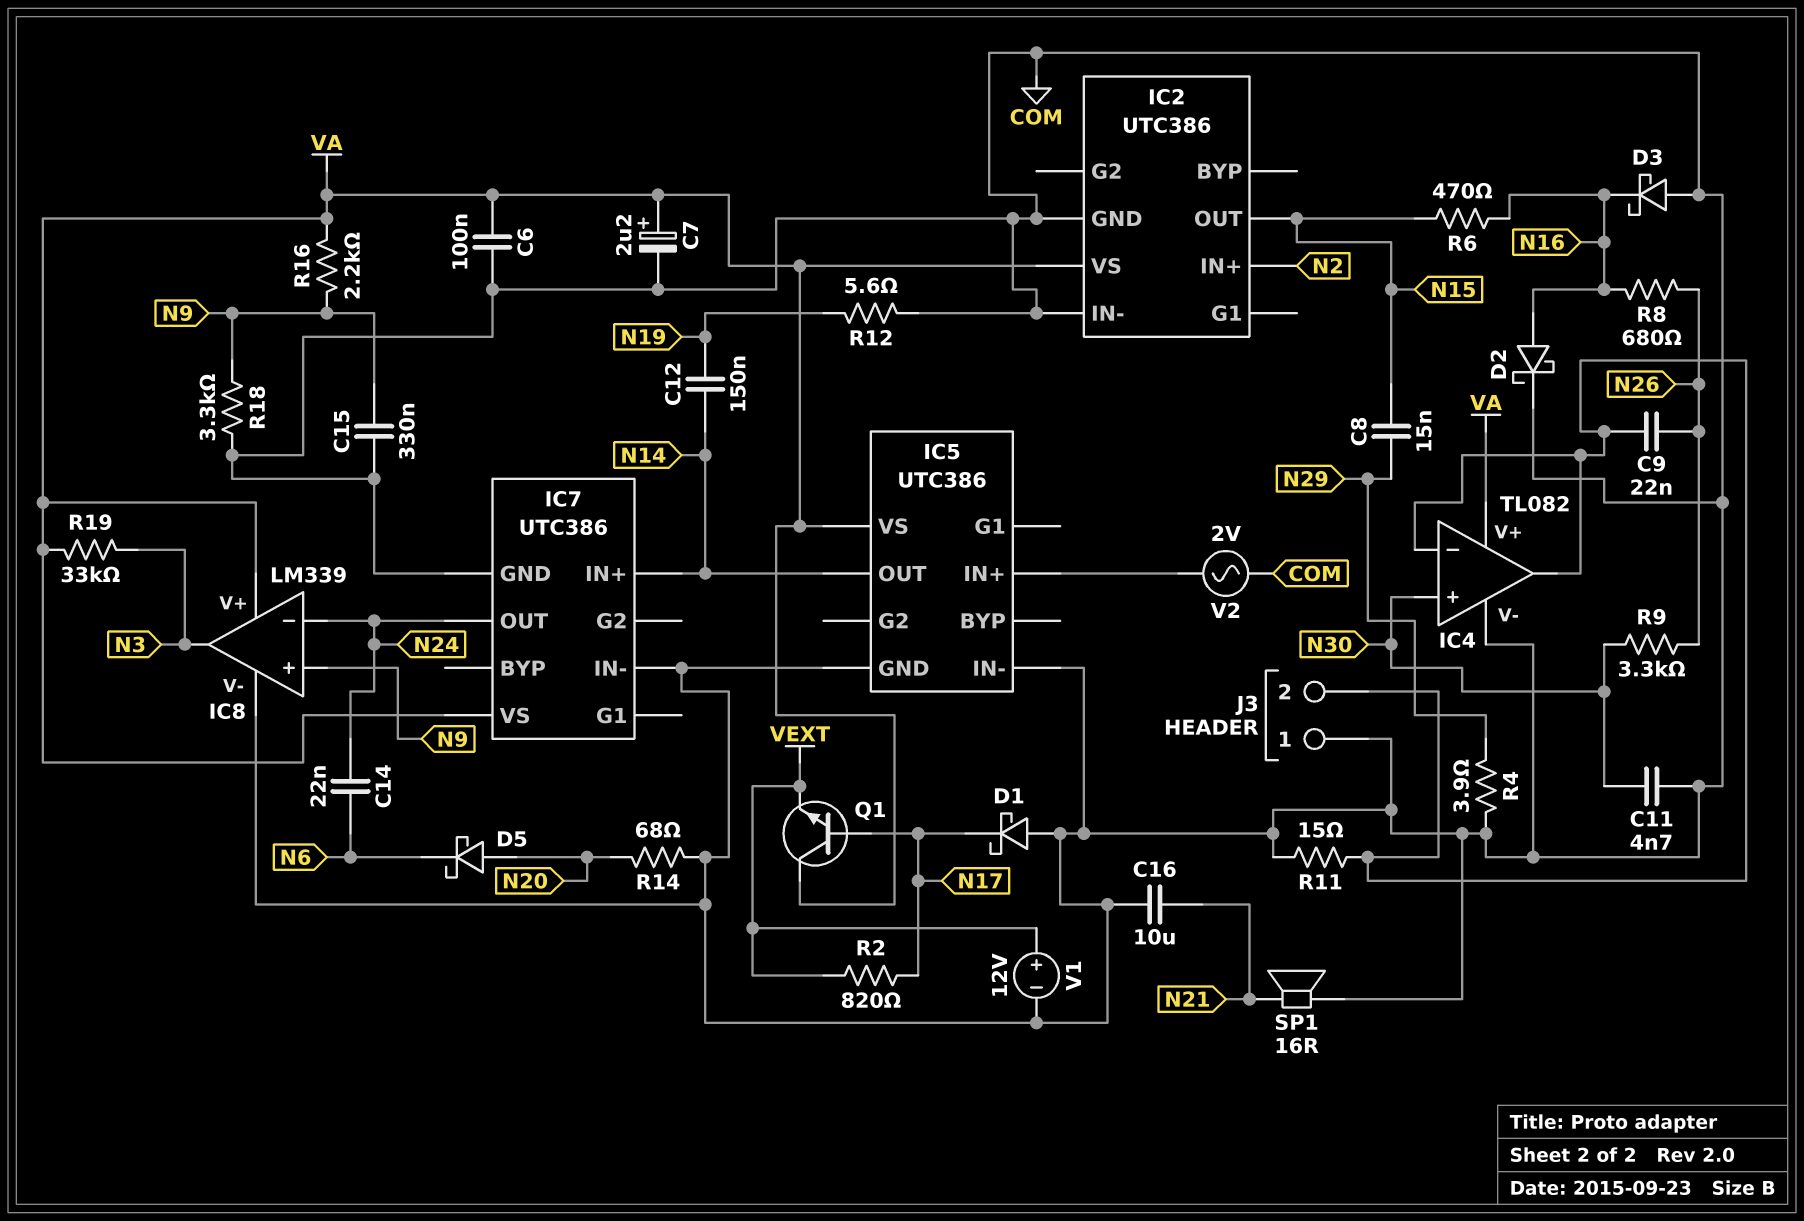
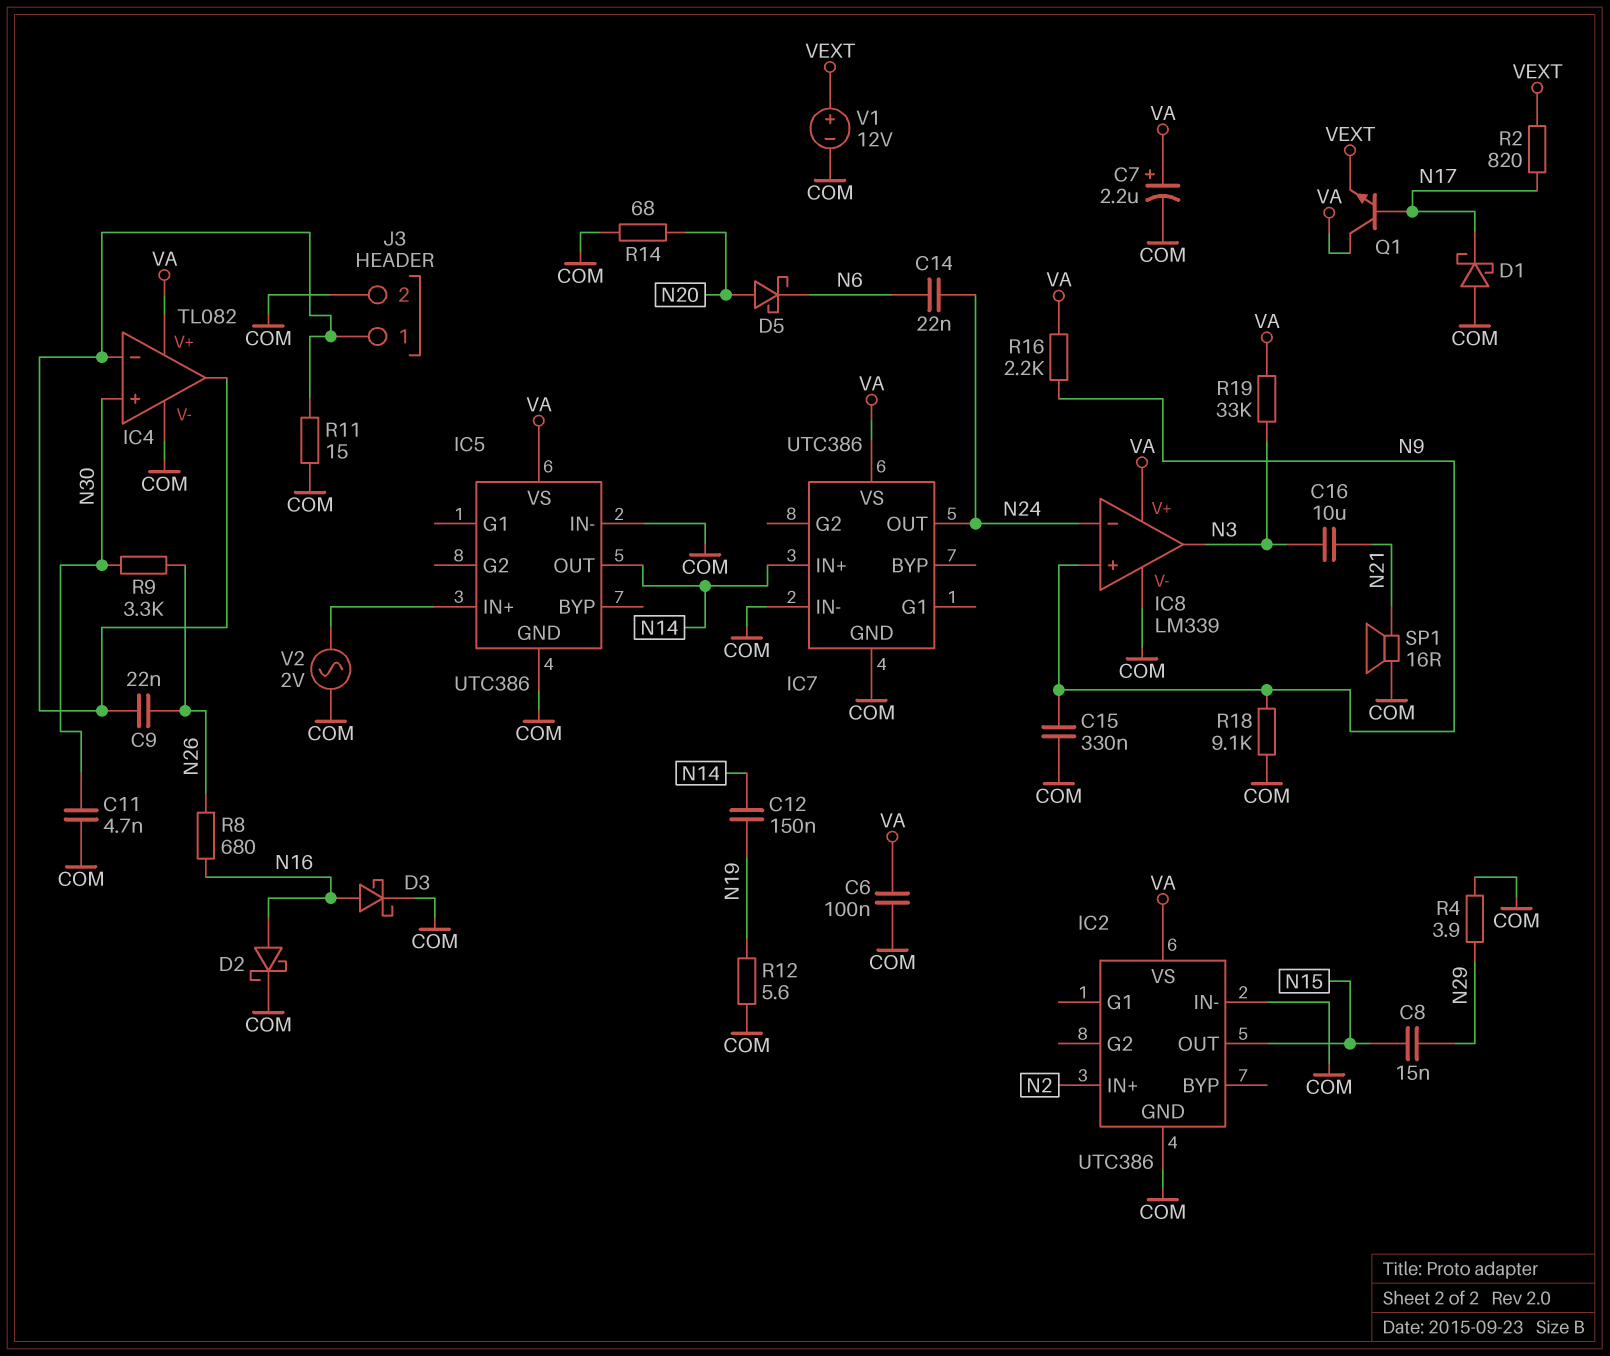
C16: 10uF (COM, N21) -> 10uF (N3, N21)
D3: schottky (A COM, K N16) -> schottky (A N16, K COM)
J3 pin 1: COM -> IC4/in-
J3 pin 2: IC4/in- -> COM
R6: 470 (N15, N16) -> none
R18: 3.3k (COM, N9) -> 9.1k (COM, N9)

